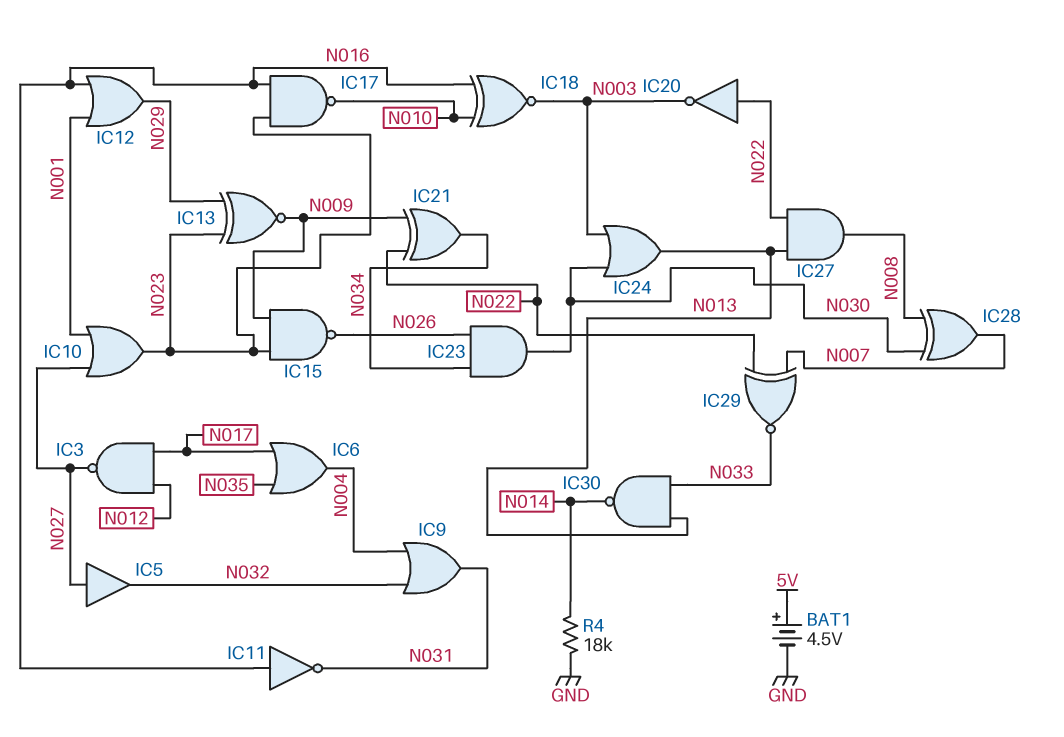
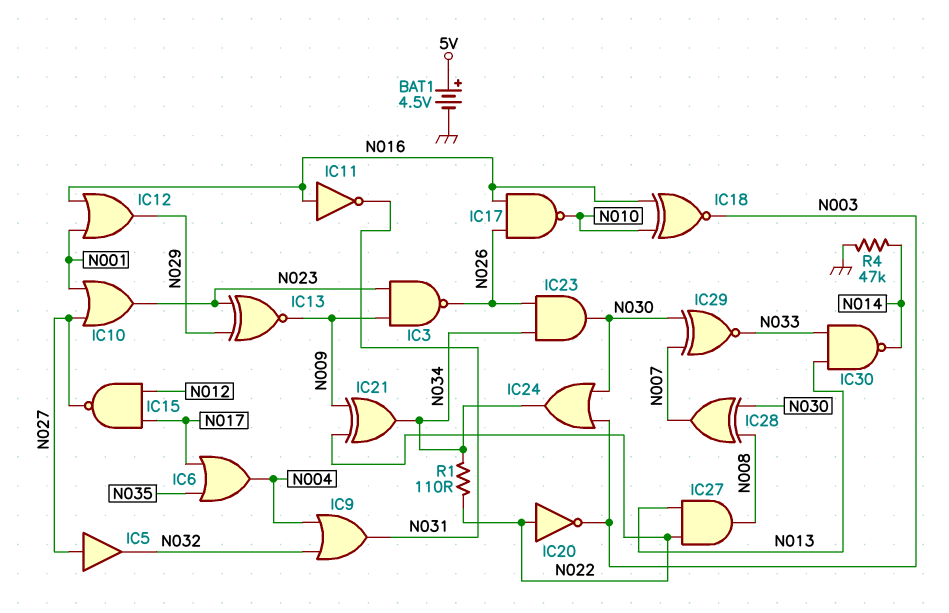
IC3: NAND (in N012, in N017, out N027) -> NAND (in N009, in N023, out N026)
IC15: NAND (in N009, in N023, out N026) -> NAND (in N012, in N017, out N027)
IC17: NAND (in N016, in N023, out N010) -> NAND (in N016, in N026, out N010)
IC24: OR (in N003, in N030, out N013) -> OR (in N003, in N030, out N034)
IC29: XNOR (in N007, in N022, out N033) -> XNOR (in N007, in N030, out N033)
R1: none -> 110 (N022, N034)
R4: 18k (GND, N014) -> 47k (GND, N014)

